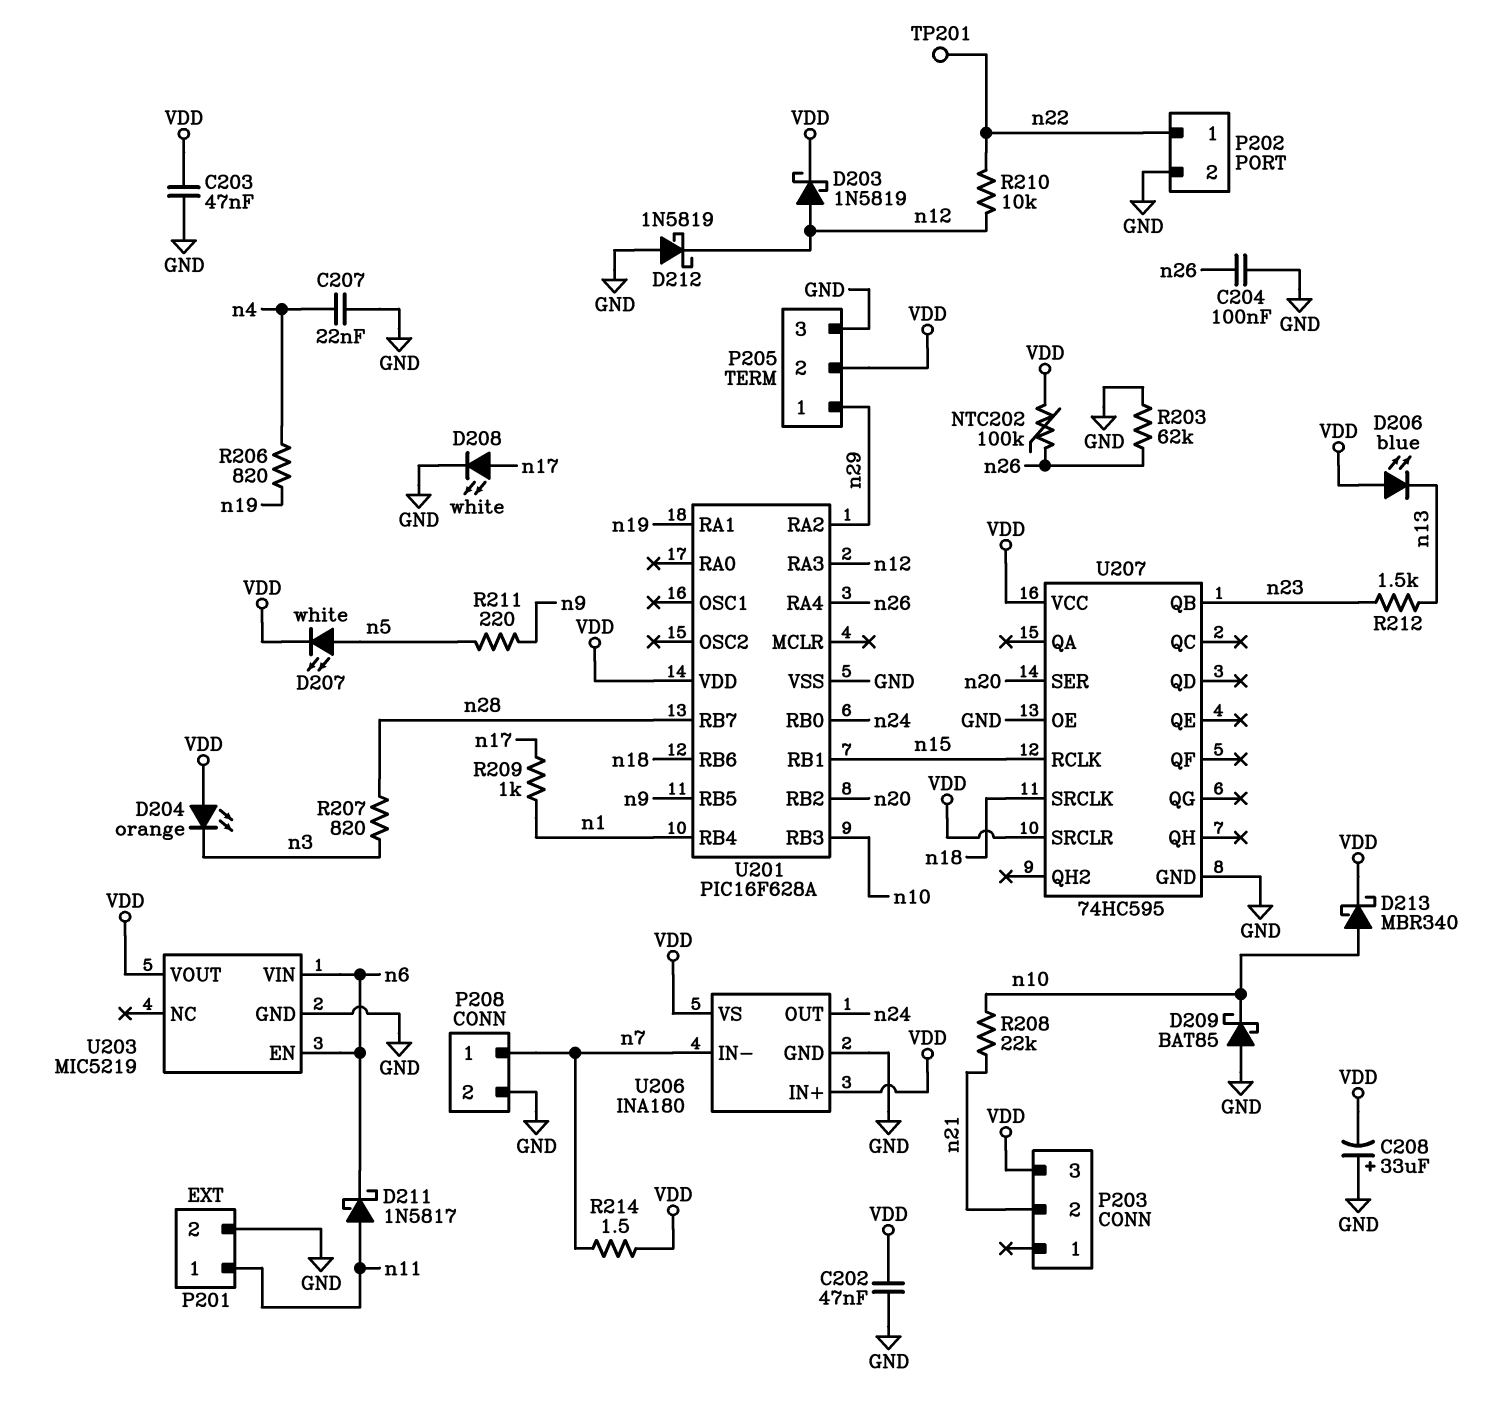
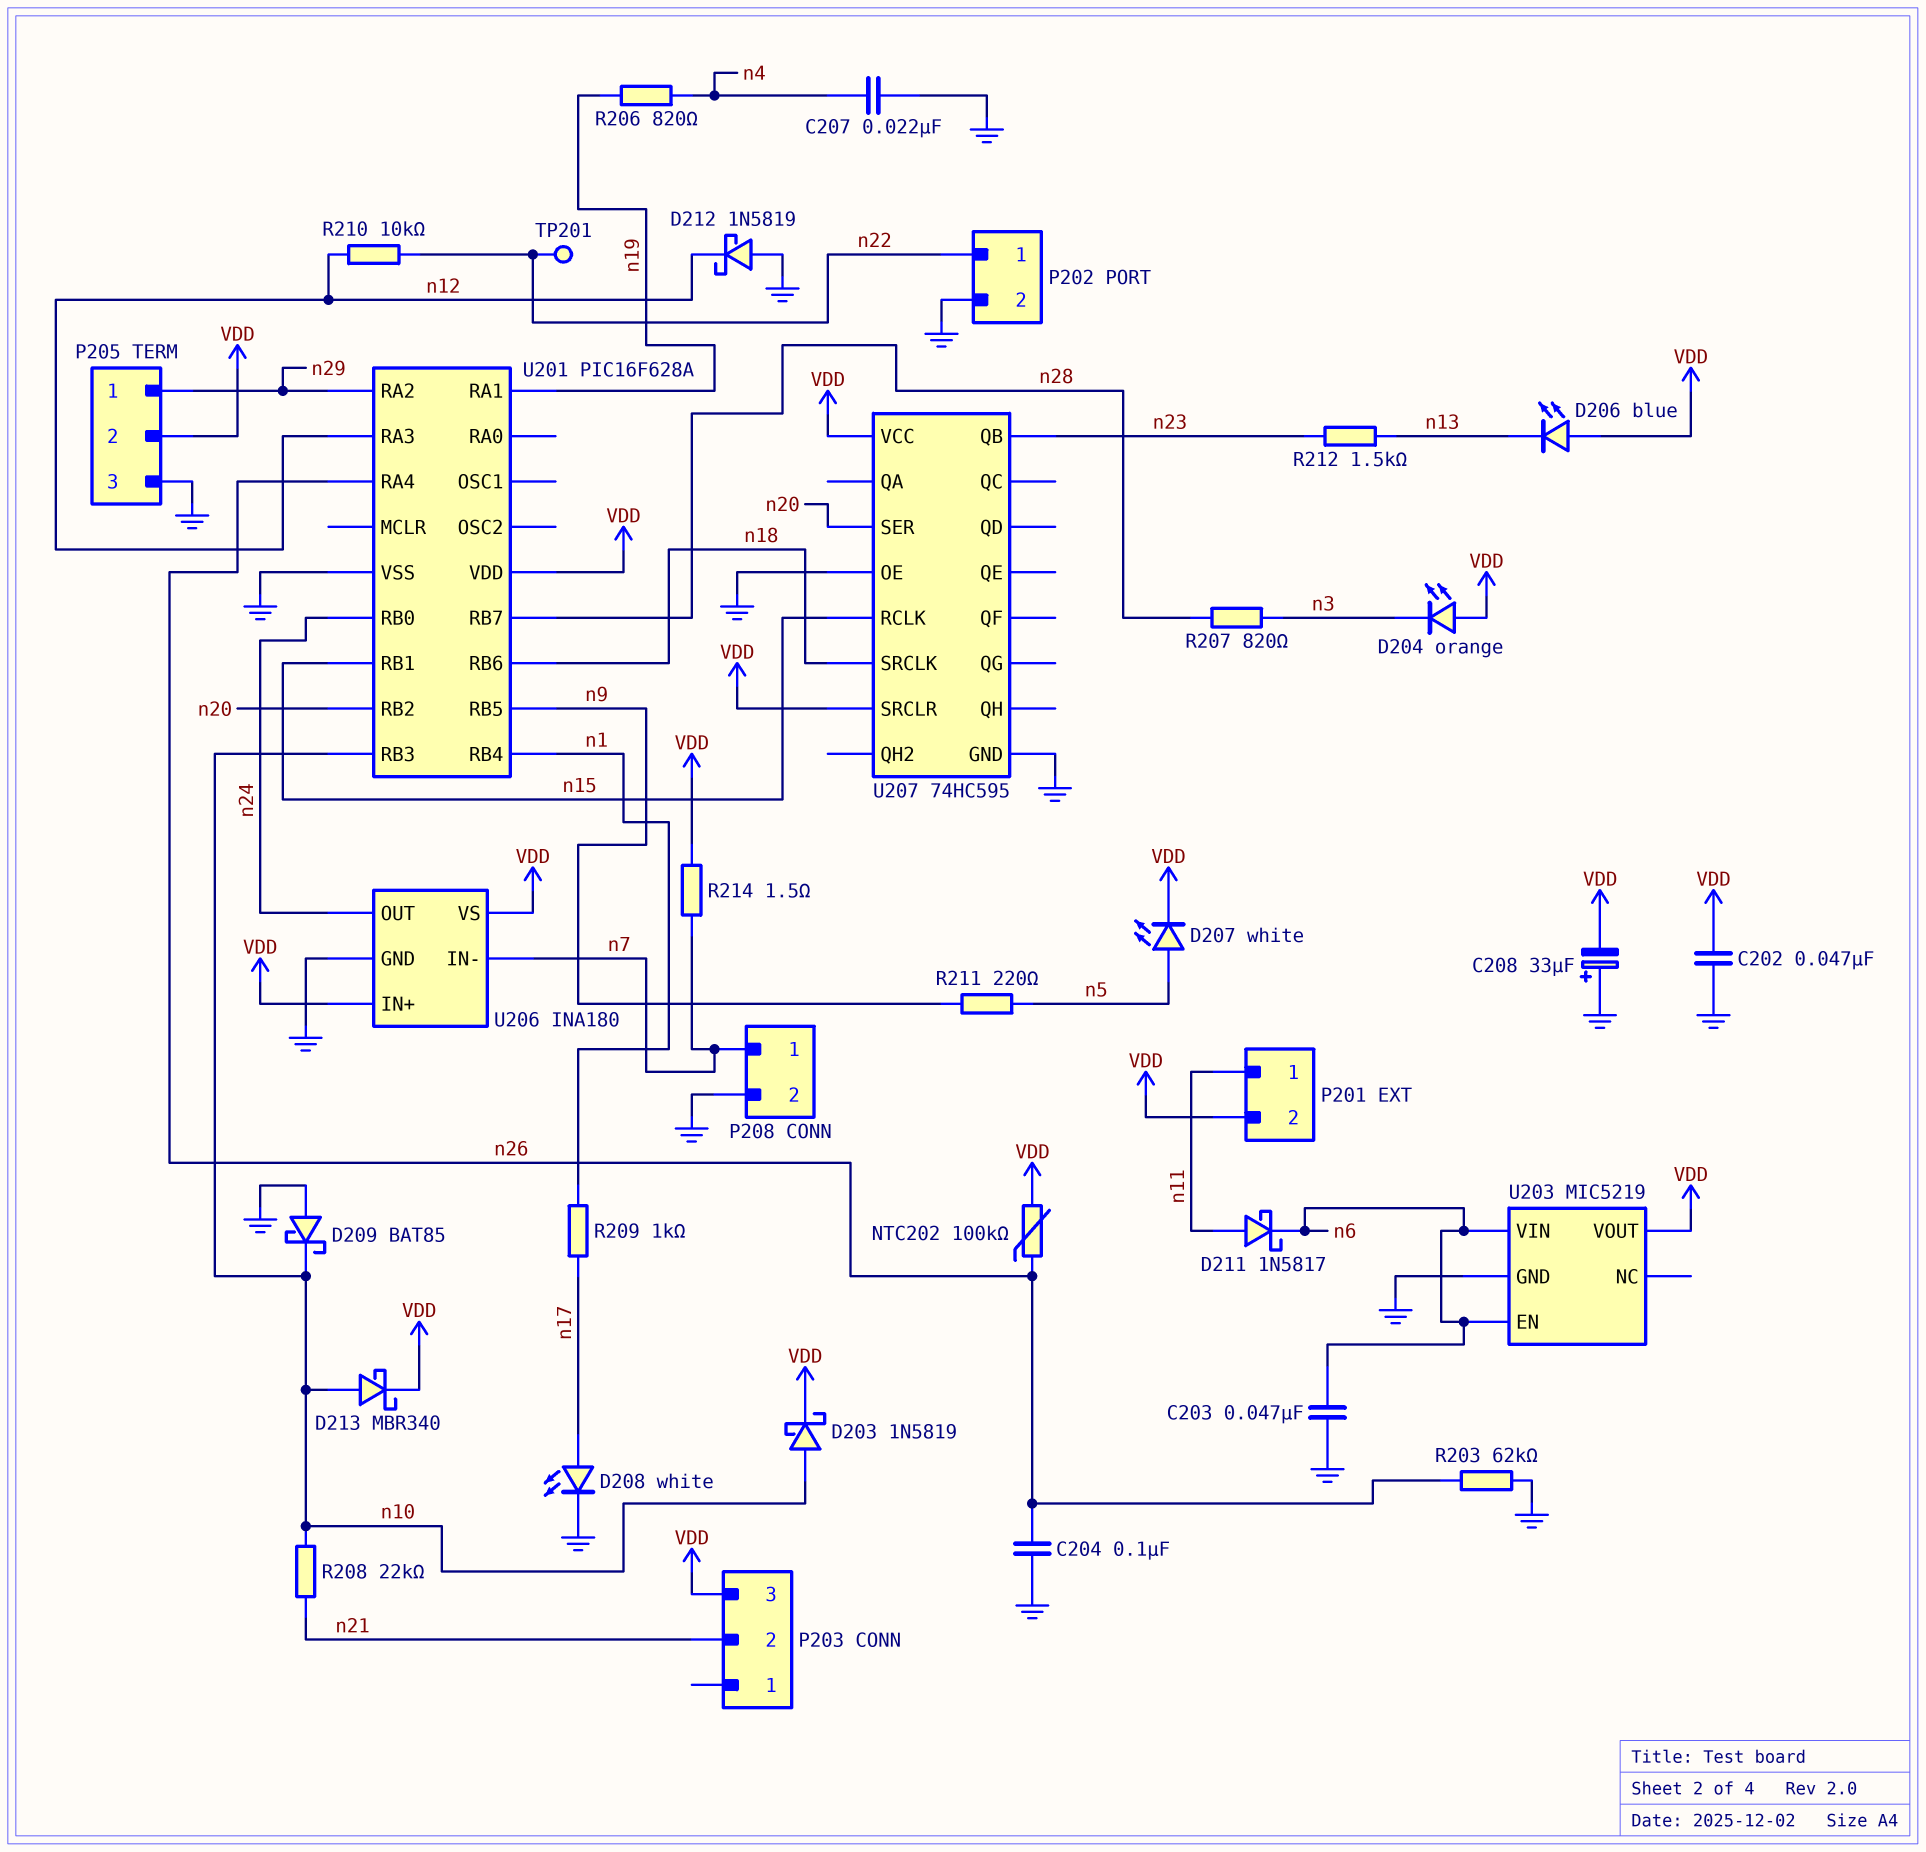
C203: 47nF (GND, VDD) -> 47nF (GND, n6)
D203: schottky 1N5819 (A n12, K VDD) -> schottky 1N5819 (A n10, K VDD)
P201 pin 2: GND -> VDD

